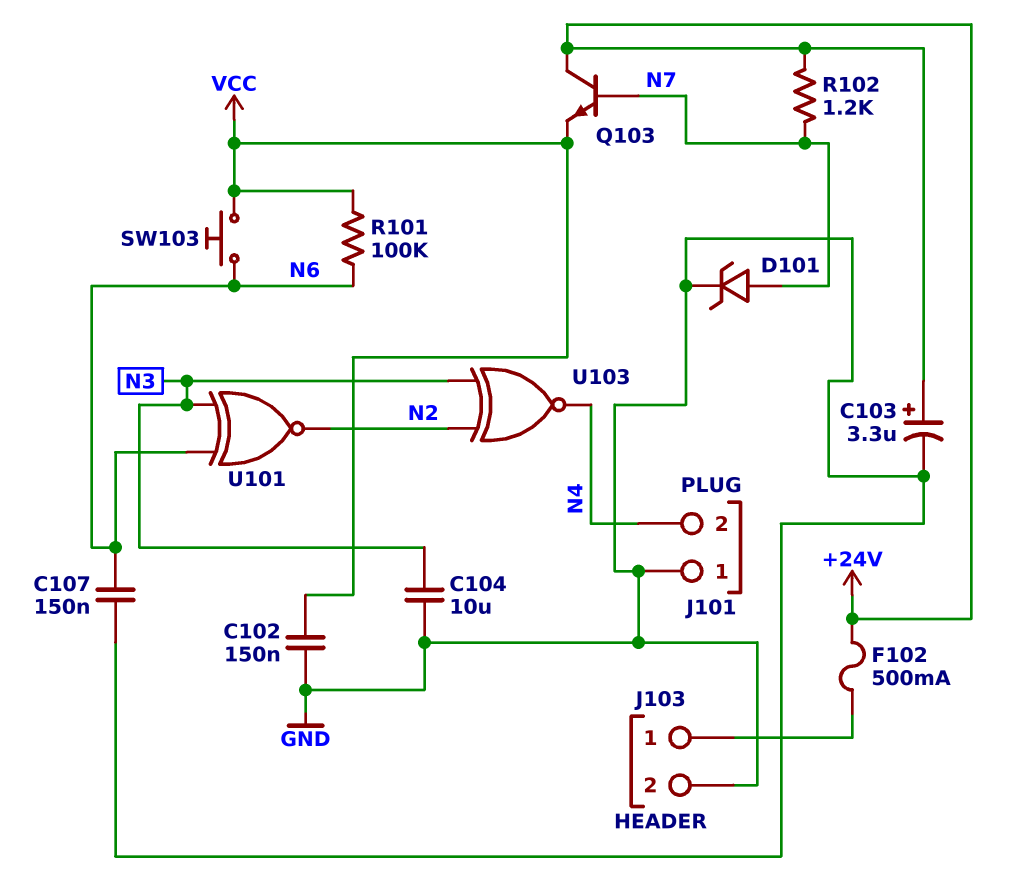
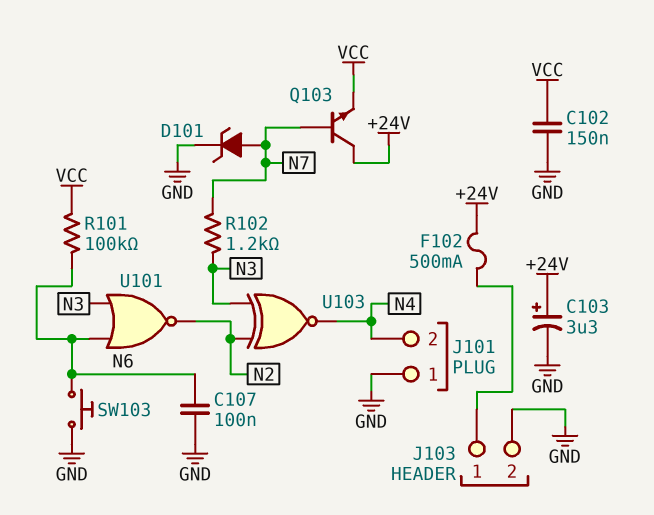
C104: 10uF (GND, N3) -> none
C107: 150nF (GND, N6) -> 100nF (GND, N6)
R102: 1.2k (+24V, N7) -> 1.2k (N3, N7)
SW103: button (N6, VCC) -> button (GND, N6)
U101: XNOR (in N3, in N6, out N2) -> NOR (in N3, in N6, out N2)

